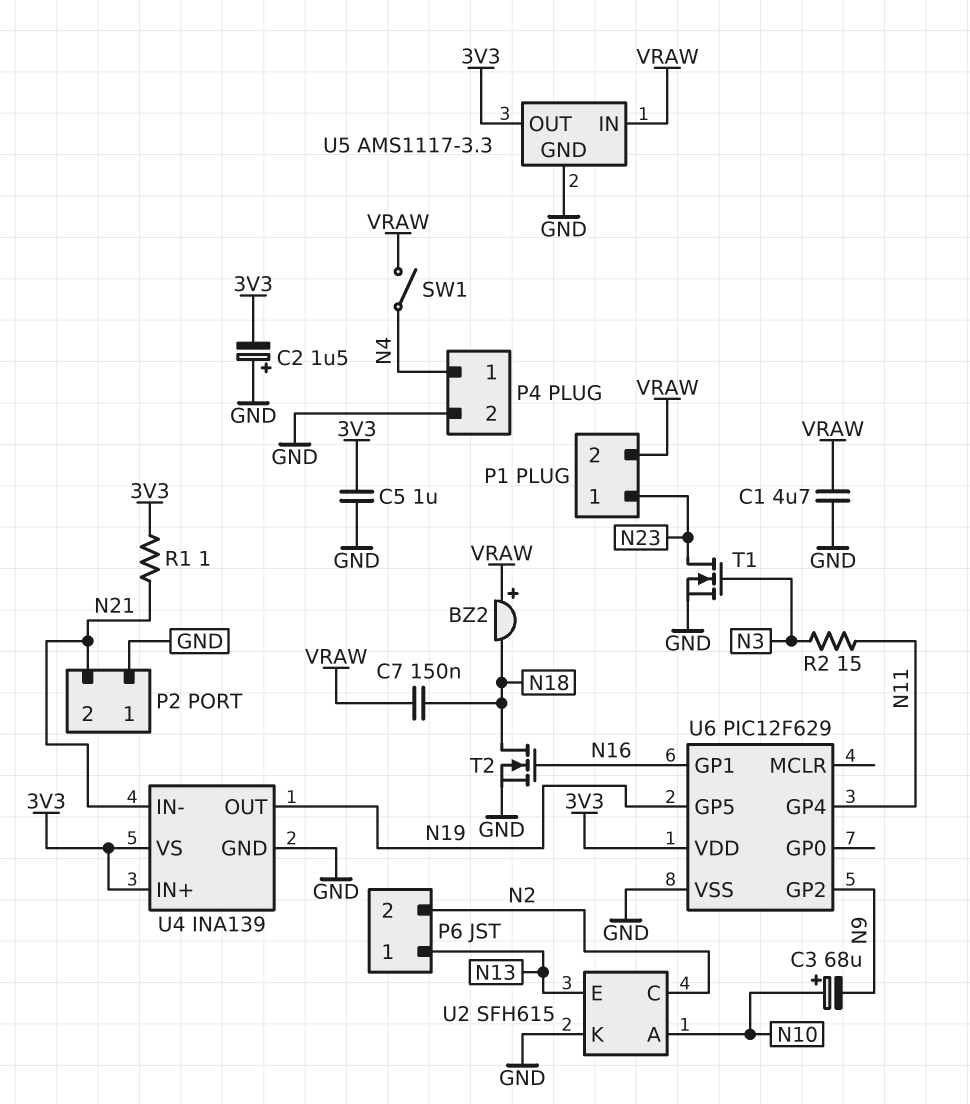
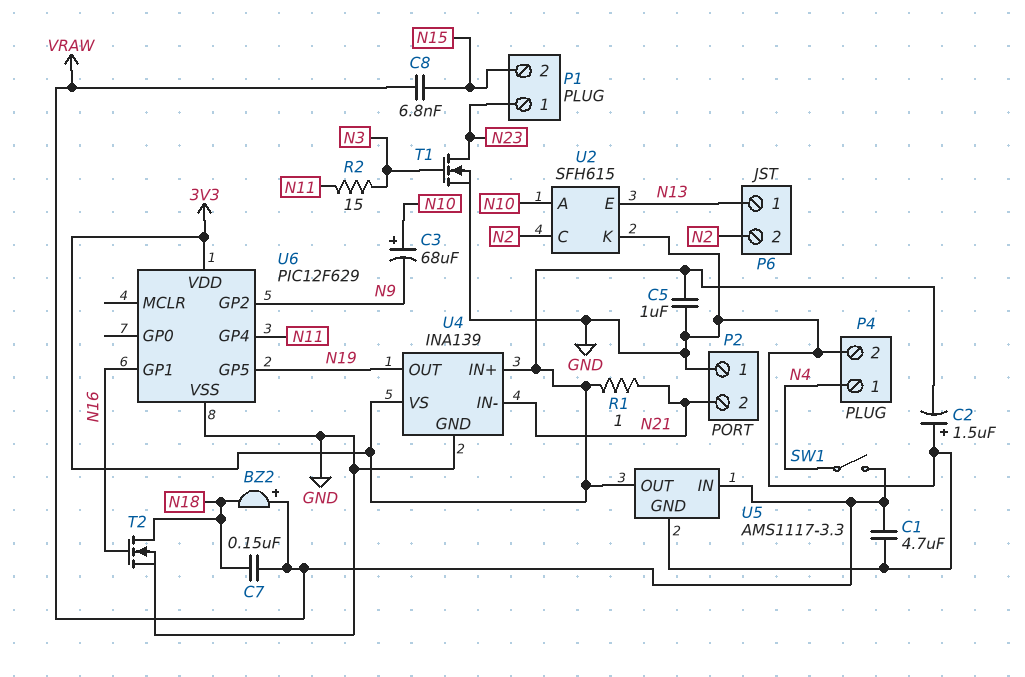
C8: none -> 6.8nF (N15, VRAW)
P1 pin 2: VRAW -> N15

